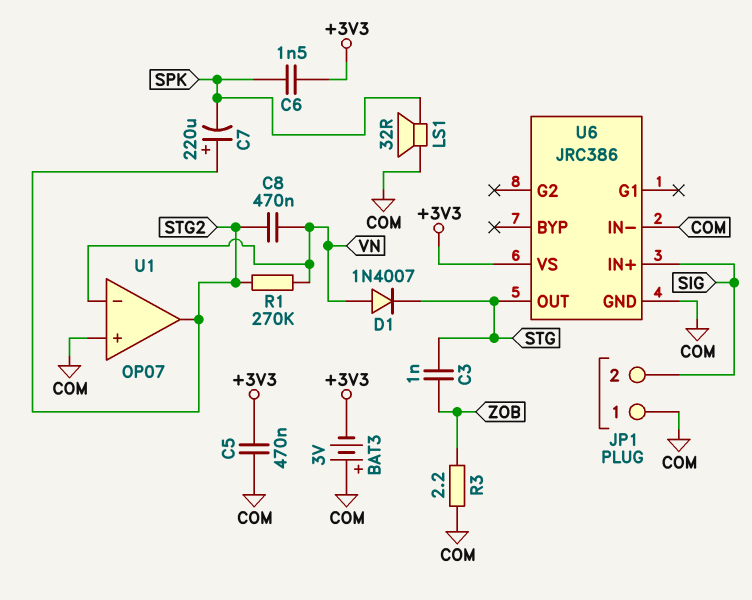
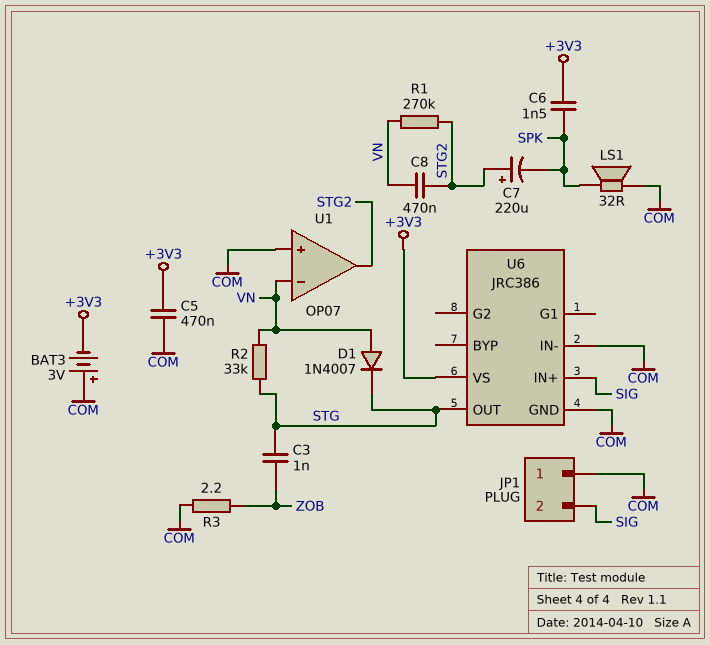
R2: none -> 33k (STG, VN)

